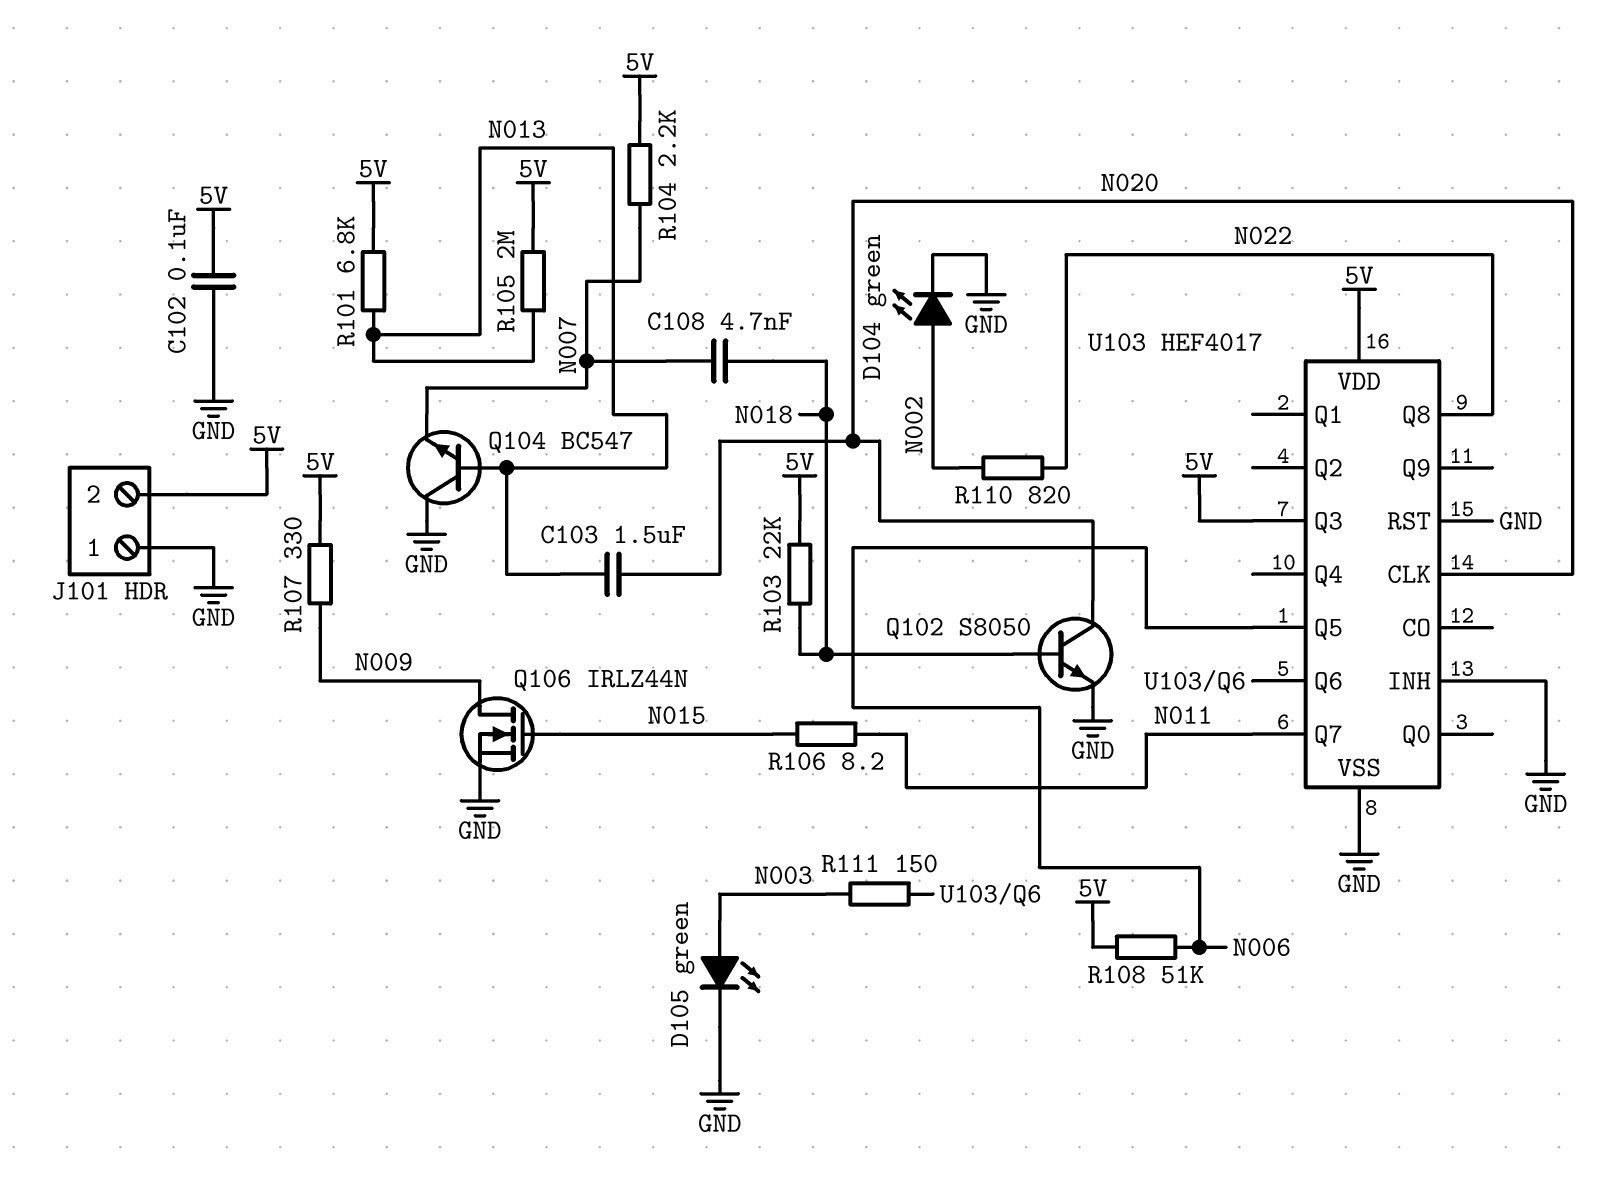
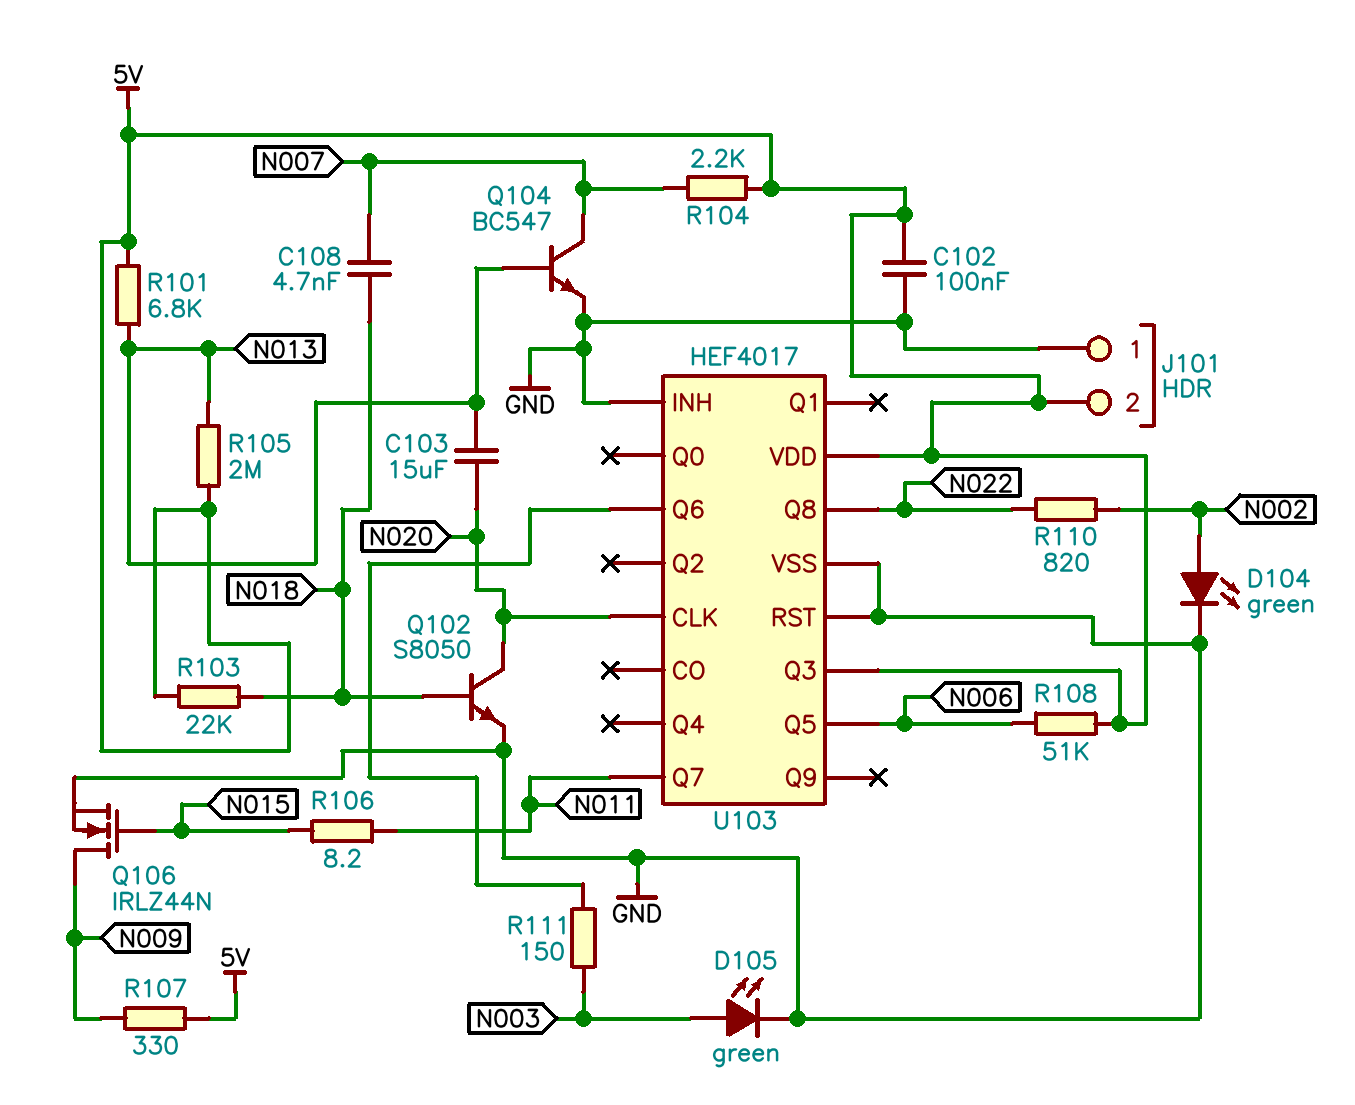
C103: 1.5uF (N013, N020) -> 15uF (N013, N020)
Q104: NPN BC547 (B N013, C GND, E N007) -> NPN BC547 (B N013, C N007, E GND)

